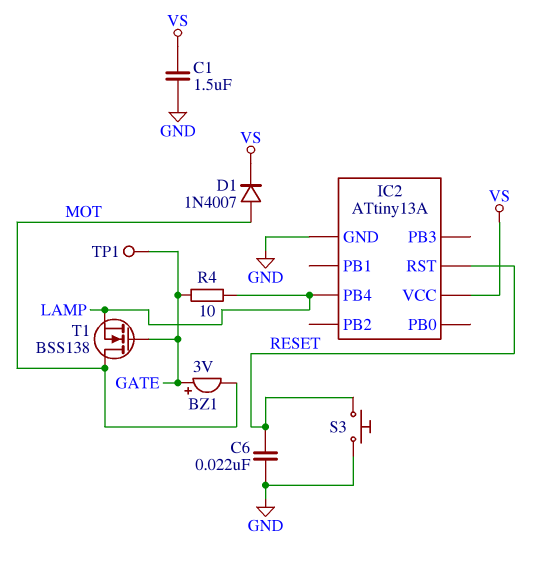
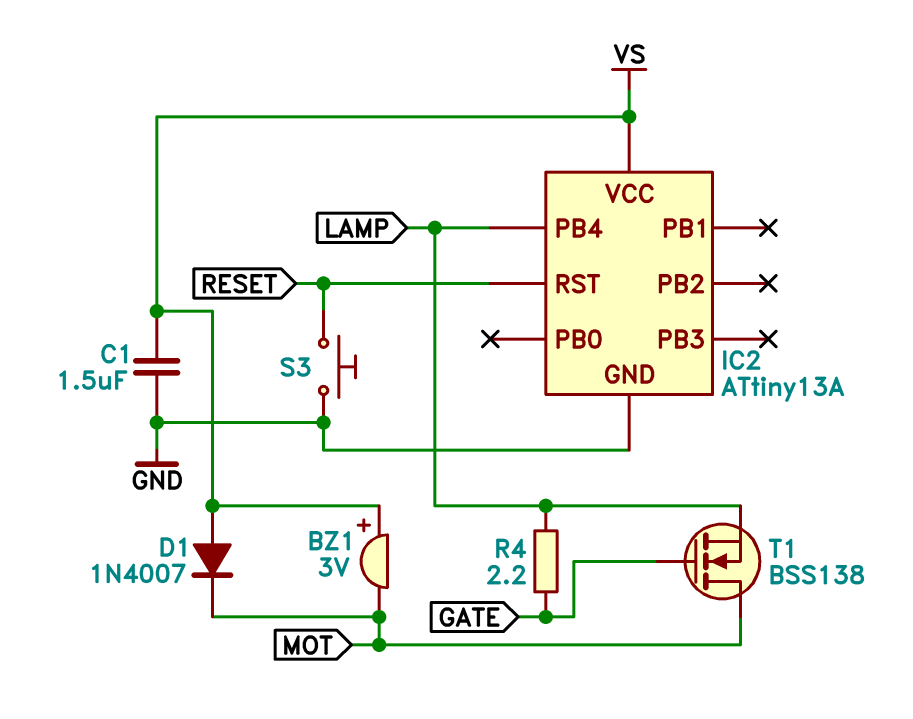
BZ1: buzzer 3V (plus GATE, minus MOT) -> buzzer 3V (plus VS, minus MOT)
C6: 22nF (GND, RESET) -> none
D1: diode 1N4007 (A MOT, K VS) -> diode 1N4007 (A VS, K MOT)
R4: 10 (GATE, LAMP) -> 2.2 (GATE, LAMP)
TP1: test point (GATE) -> none

